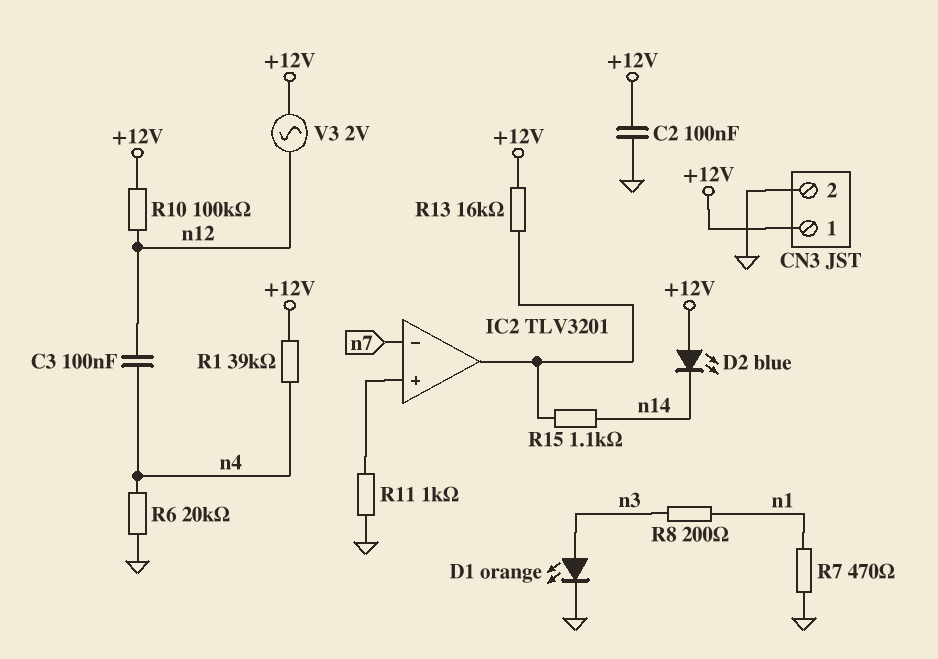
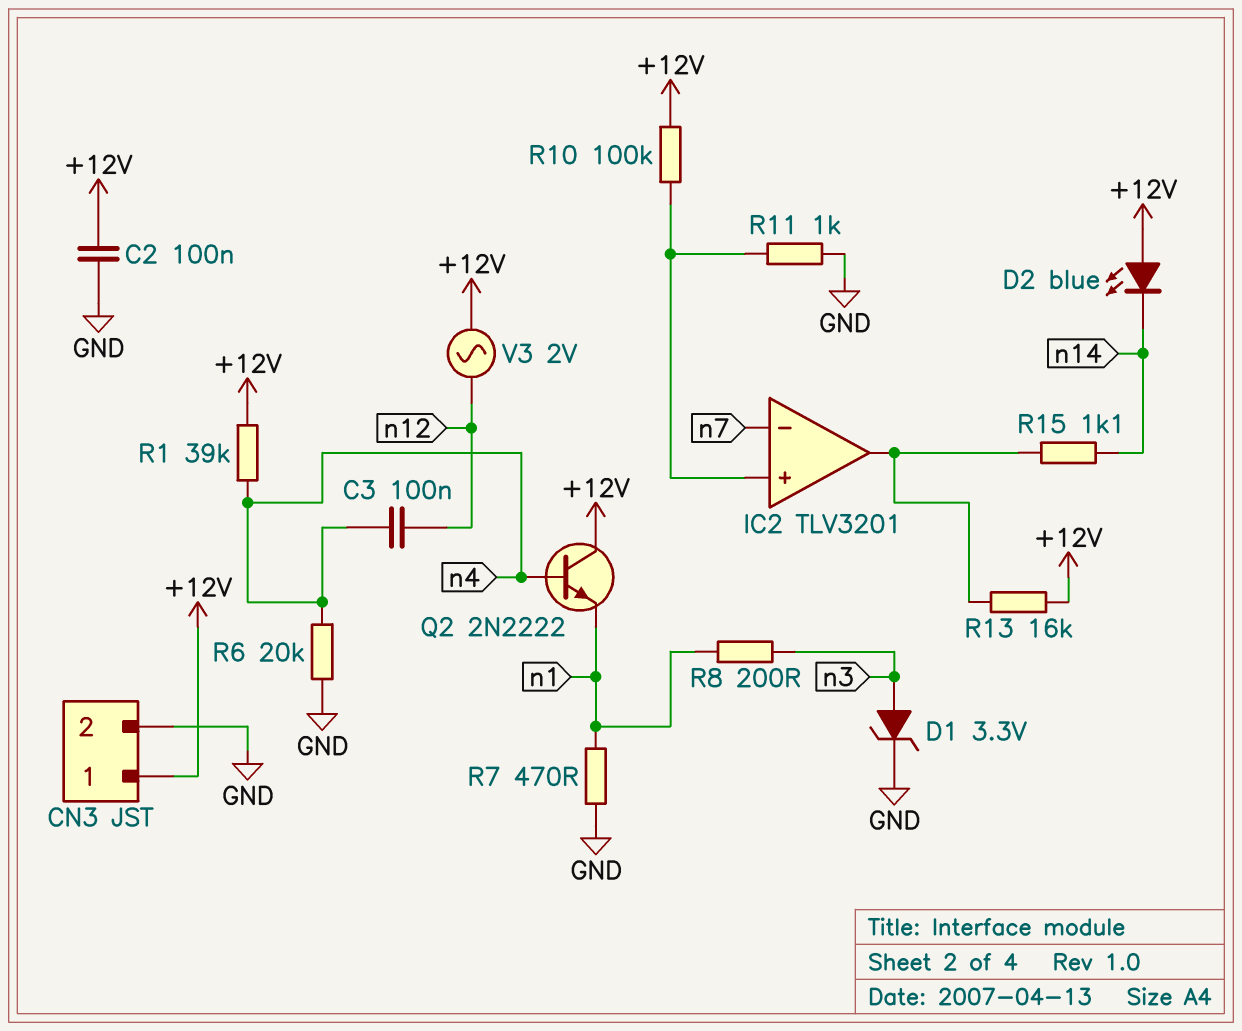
D1: LED orange (A n3, K GND) -> zener 3.3V (A n3, K GND)
Q2: none -> NPN 2N2222 (B n4, C +12V, E n1)
R10: 100k (+12V, n12) -> 100k (+12V, IC2/in+)

